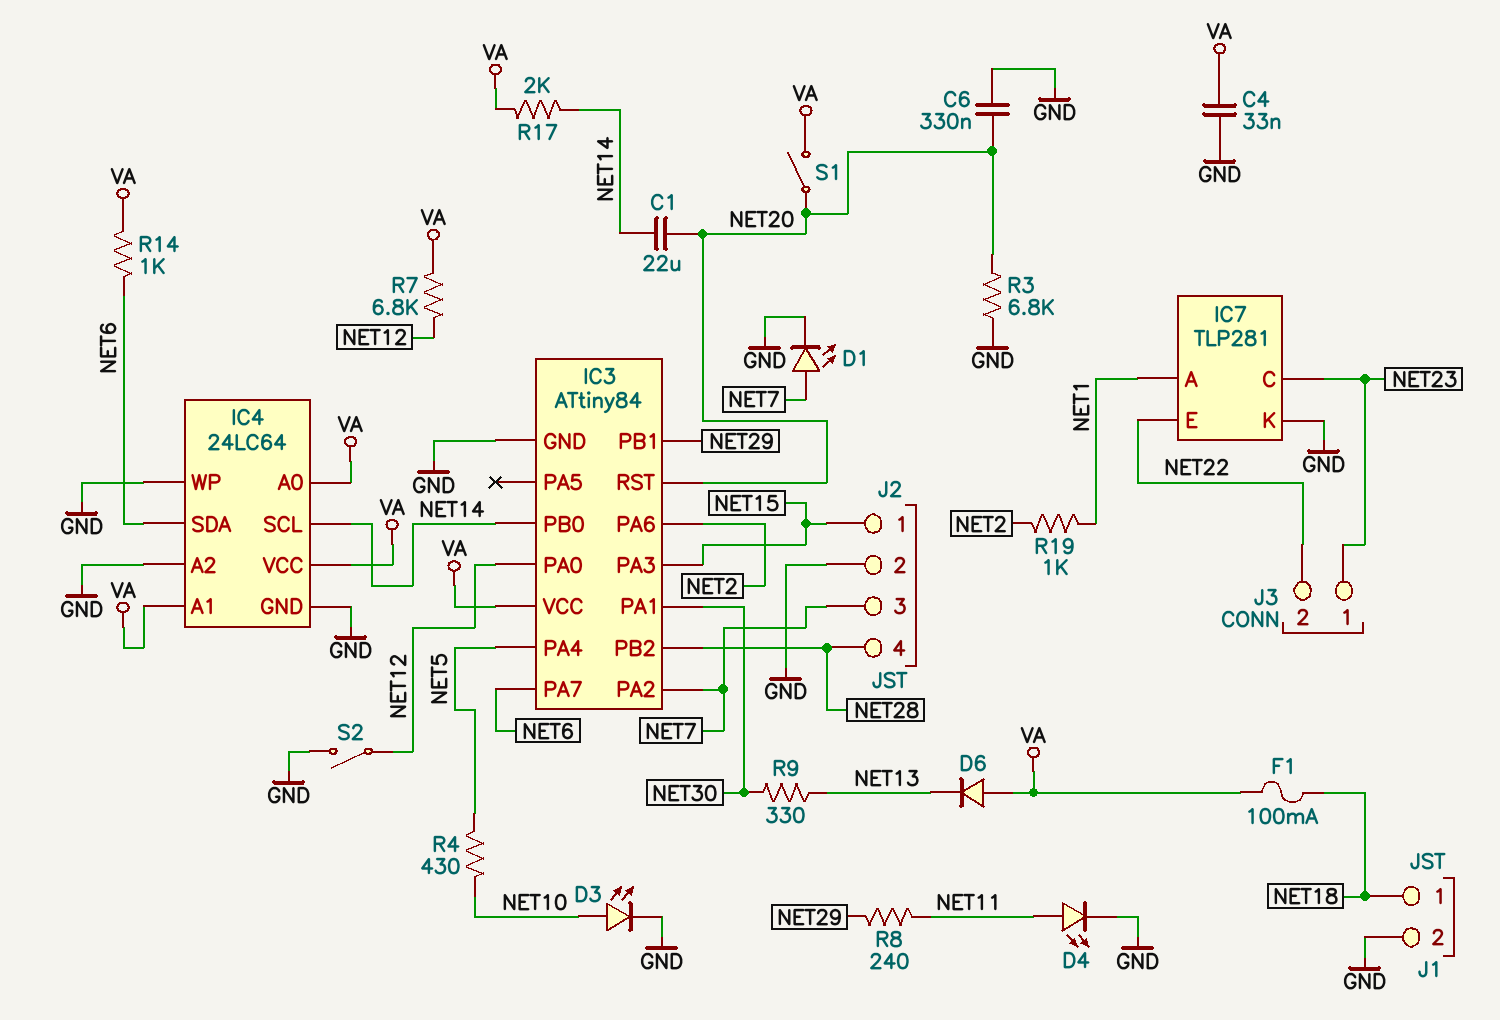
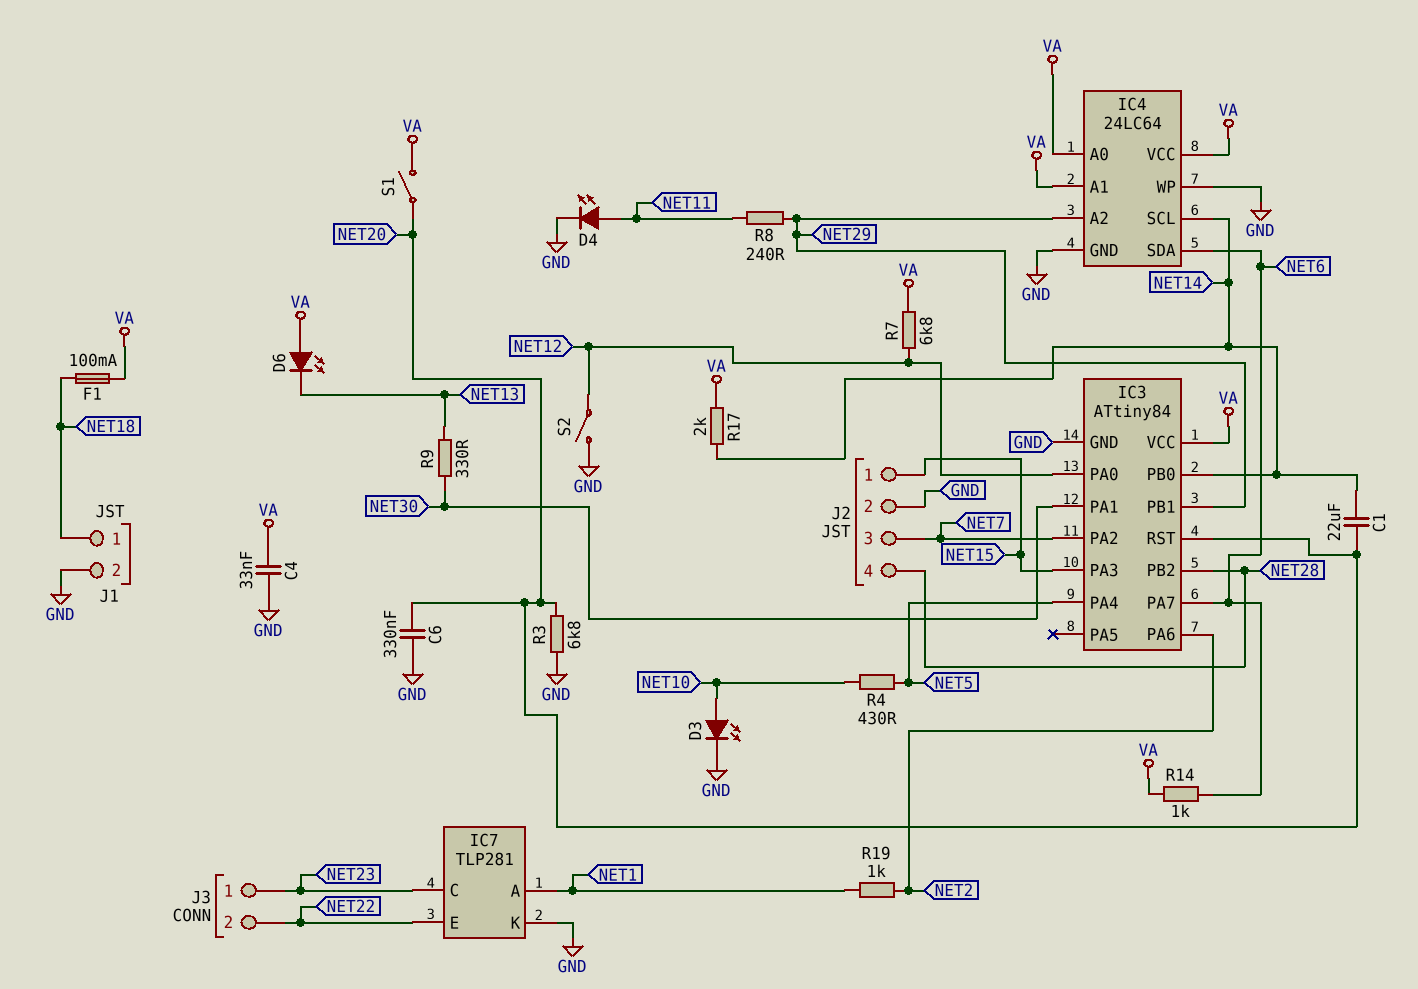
D1: LED (A NET7, K GND) -> none
D6: diode (A VA, K NET13) -> LED (A VA, K NET13)
IC4 pin A2: GND -> NET29

